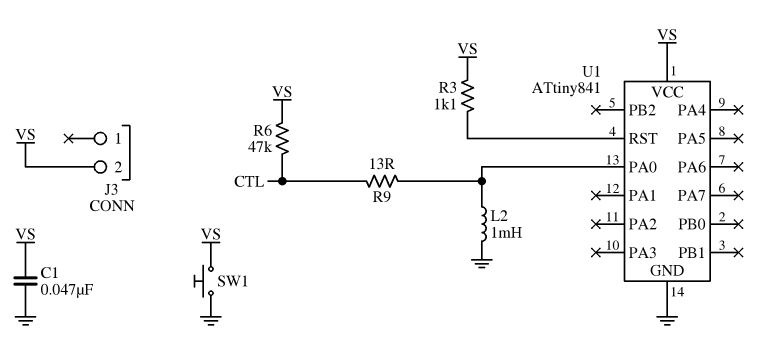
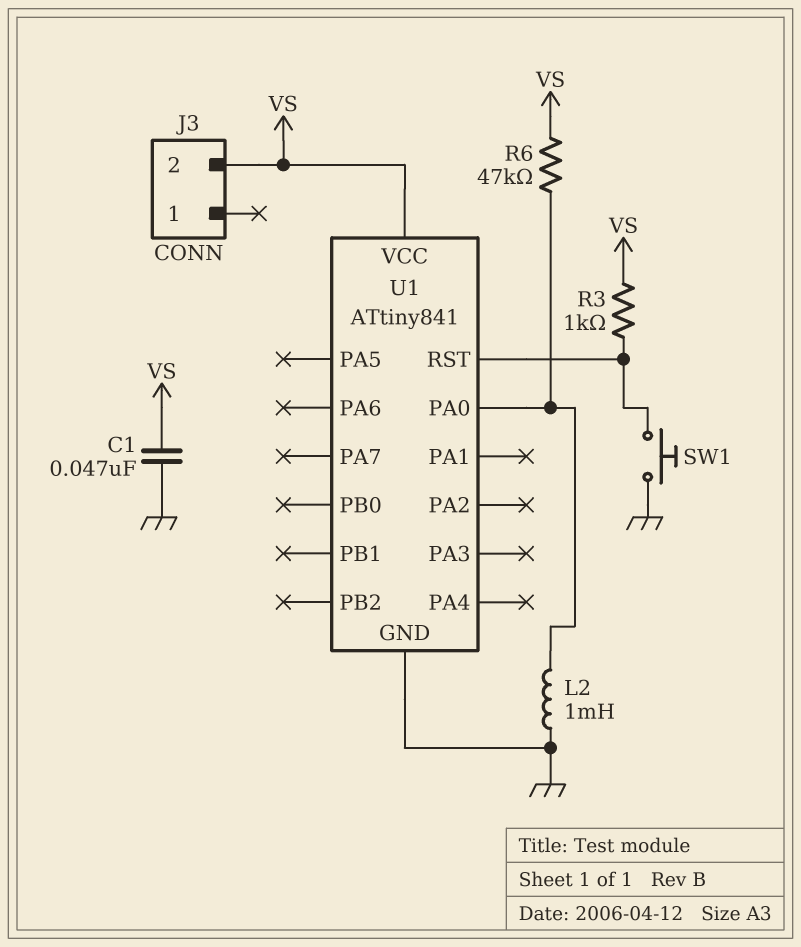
R3: 1.1k (U1/RST, VS) -> 1k (U1/RST, VS)
R6: 47k (CTL, VS) -> 47k (U1/PA0, VS)
R9: 13 (CTL, U1/PA0) -> none
SW1: button (GND, VS) -> button (GND, U1/RST)

